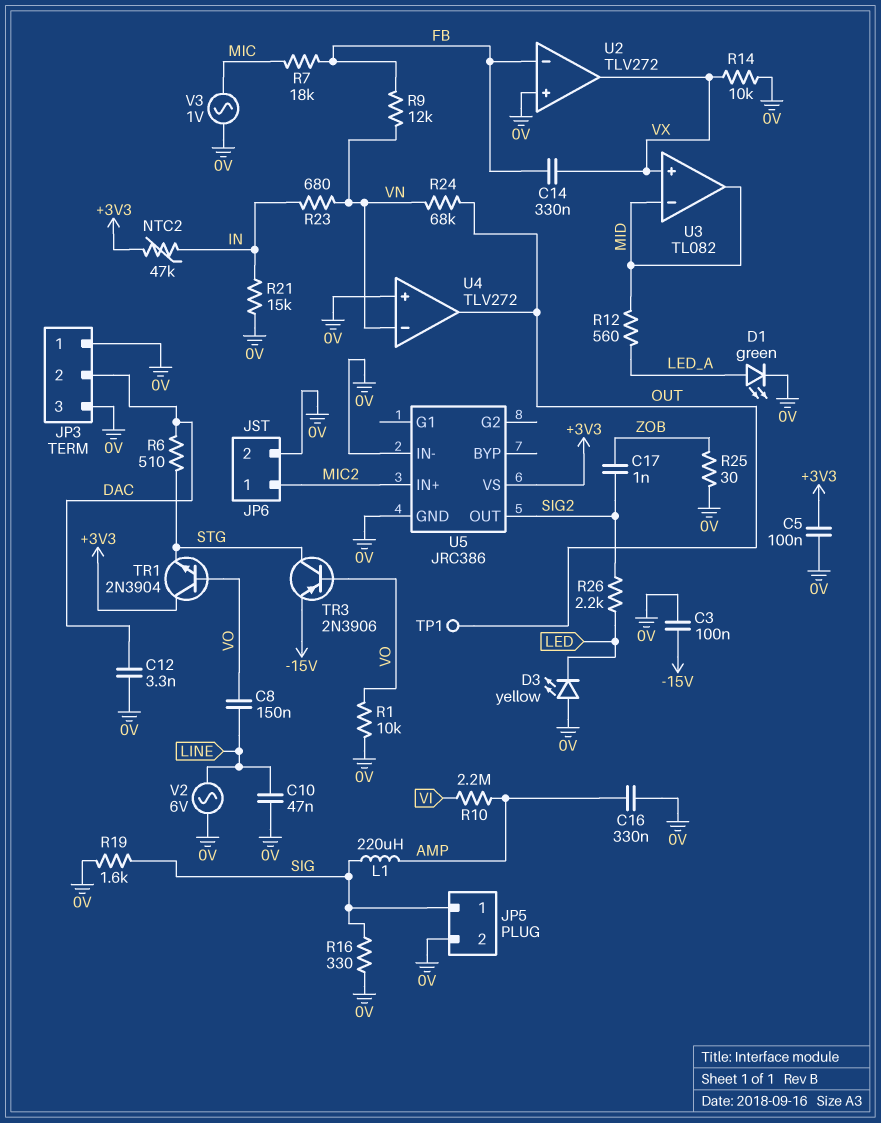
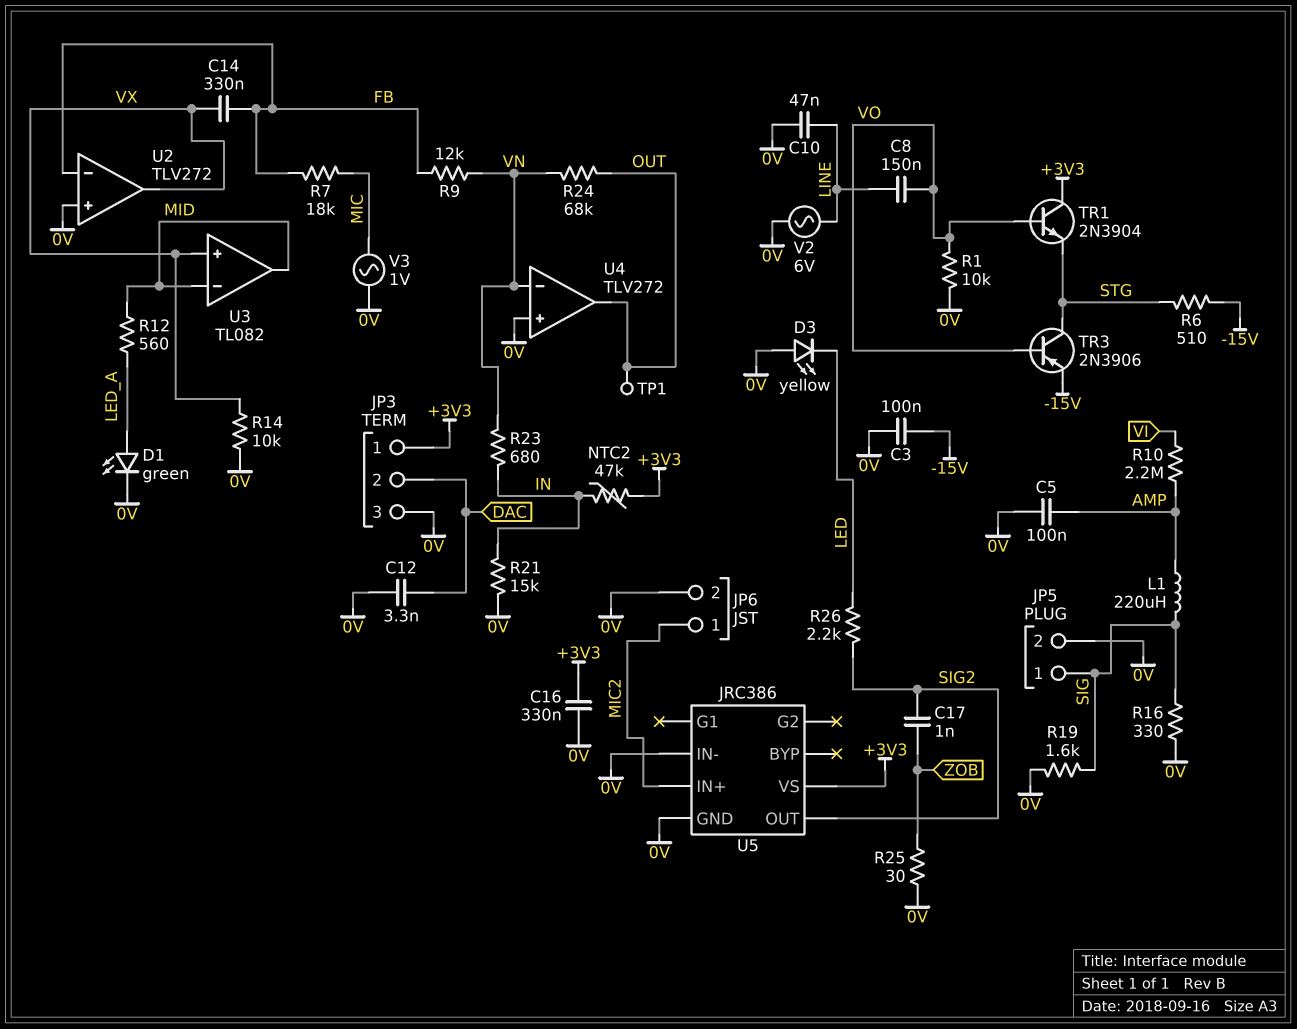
C5: 100nF (+3V3, 0V) -> 100nF (0V, AMP)
C16: 330nF (0V, AMP) -> 330nF (+3V3, 0V)
JP3 pin 1: 0V -> +3V3
R6: 510 (DAC, STG) -> 510 (-15V, STG)

